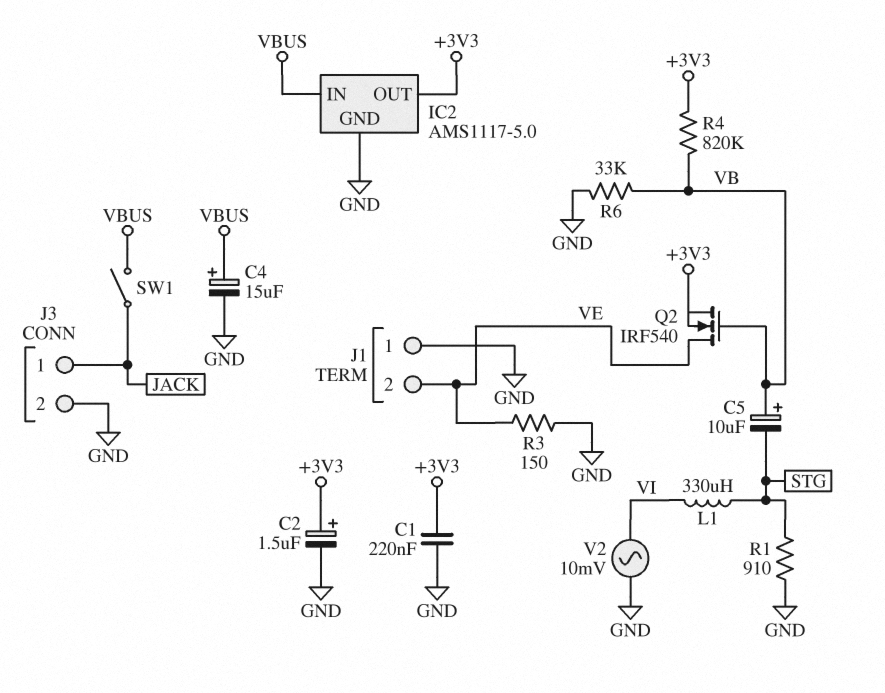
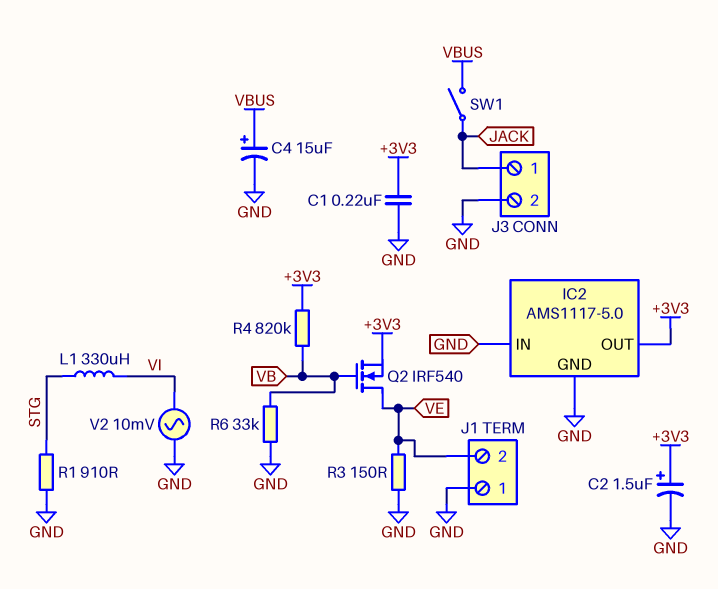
C5: 10uF (plus VB, minus STG) -> none
IC2 pin IN: VBUS -> GND

